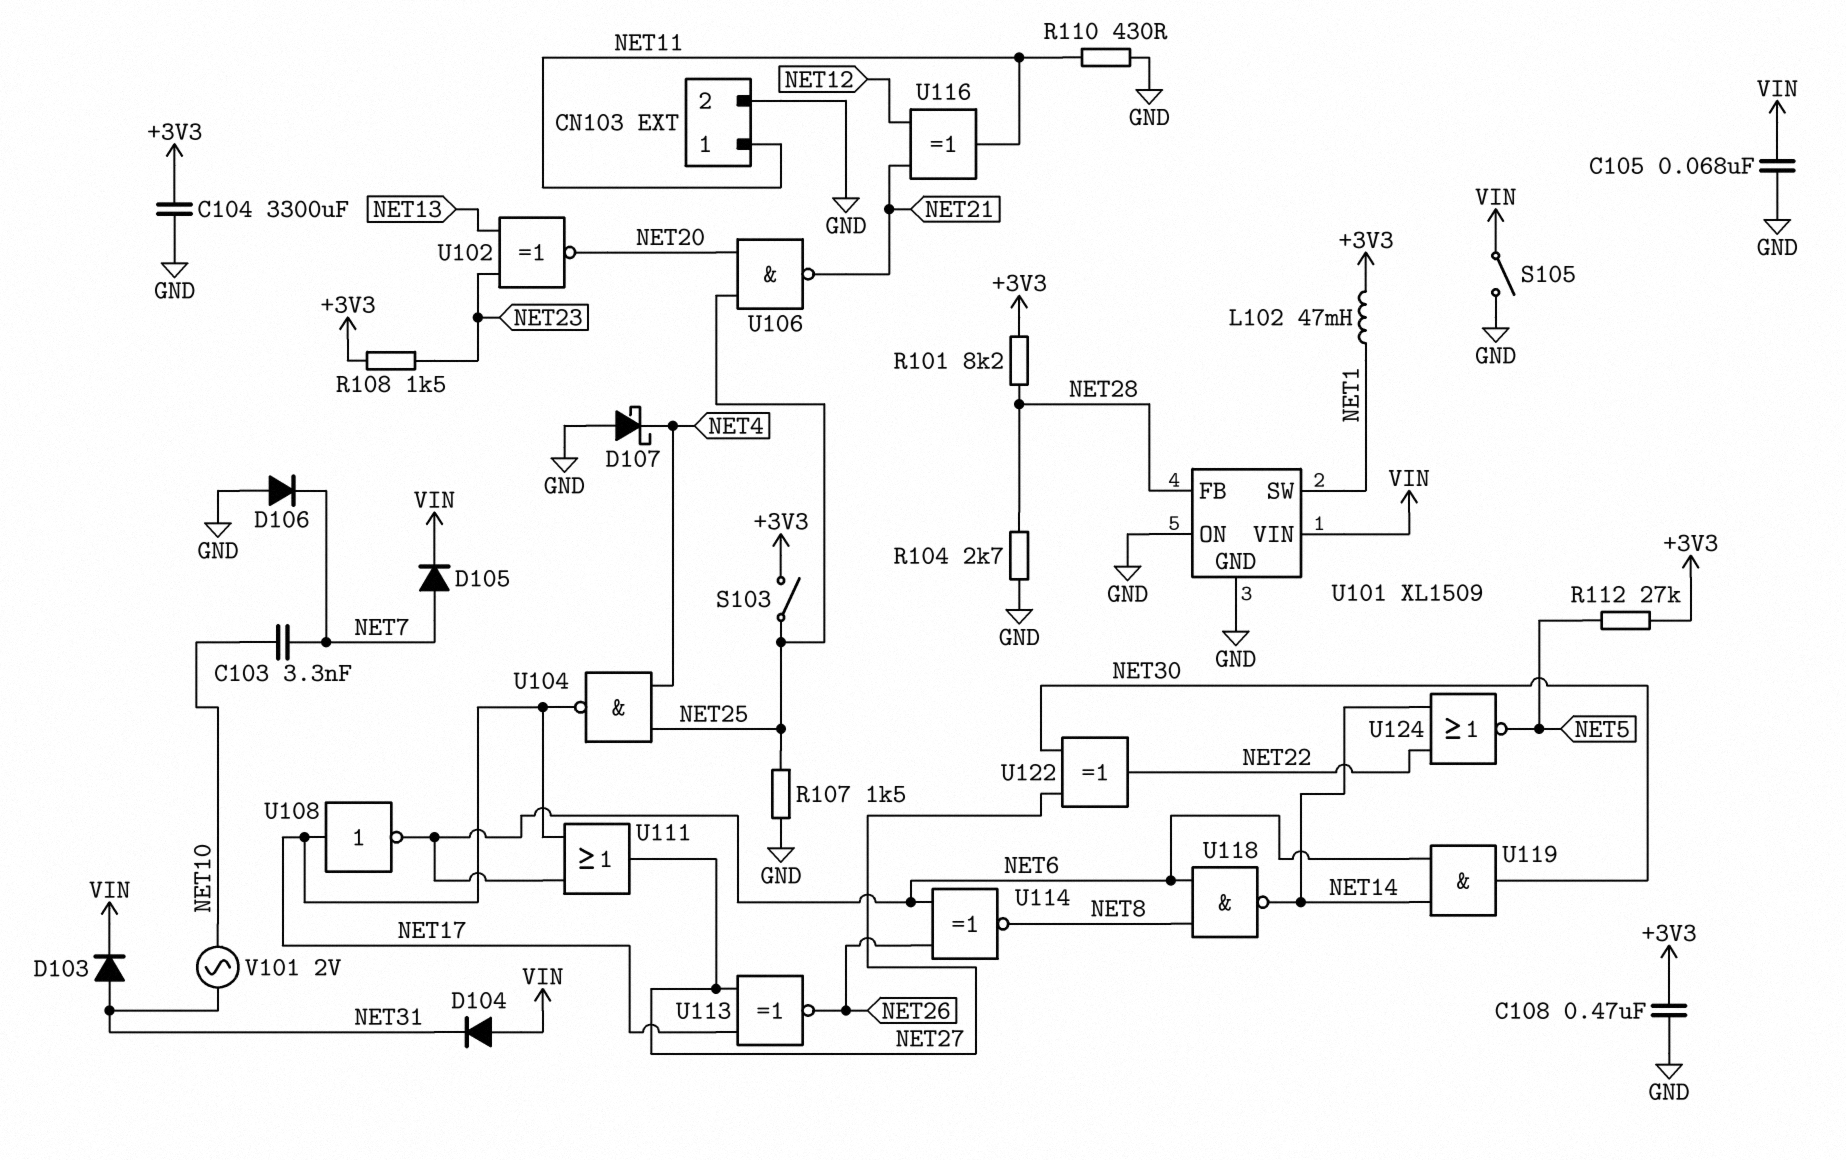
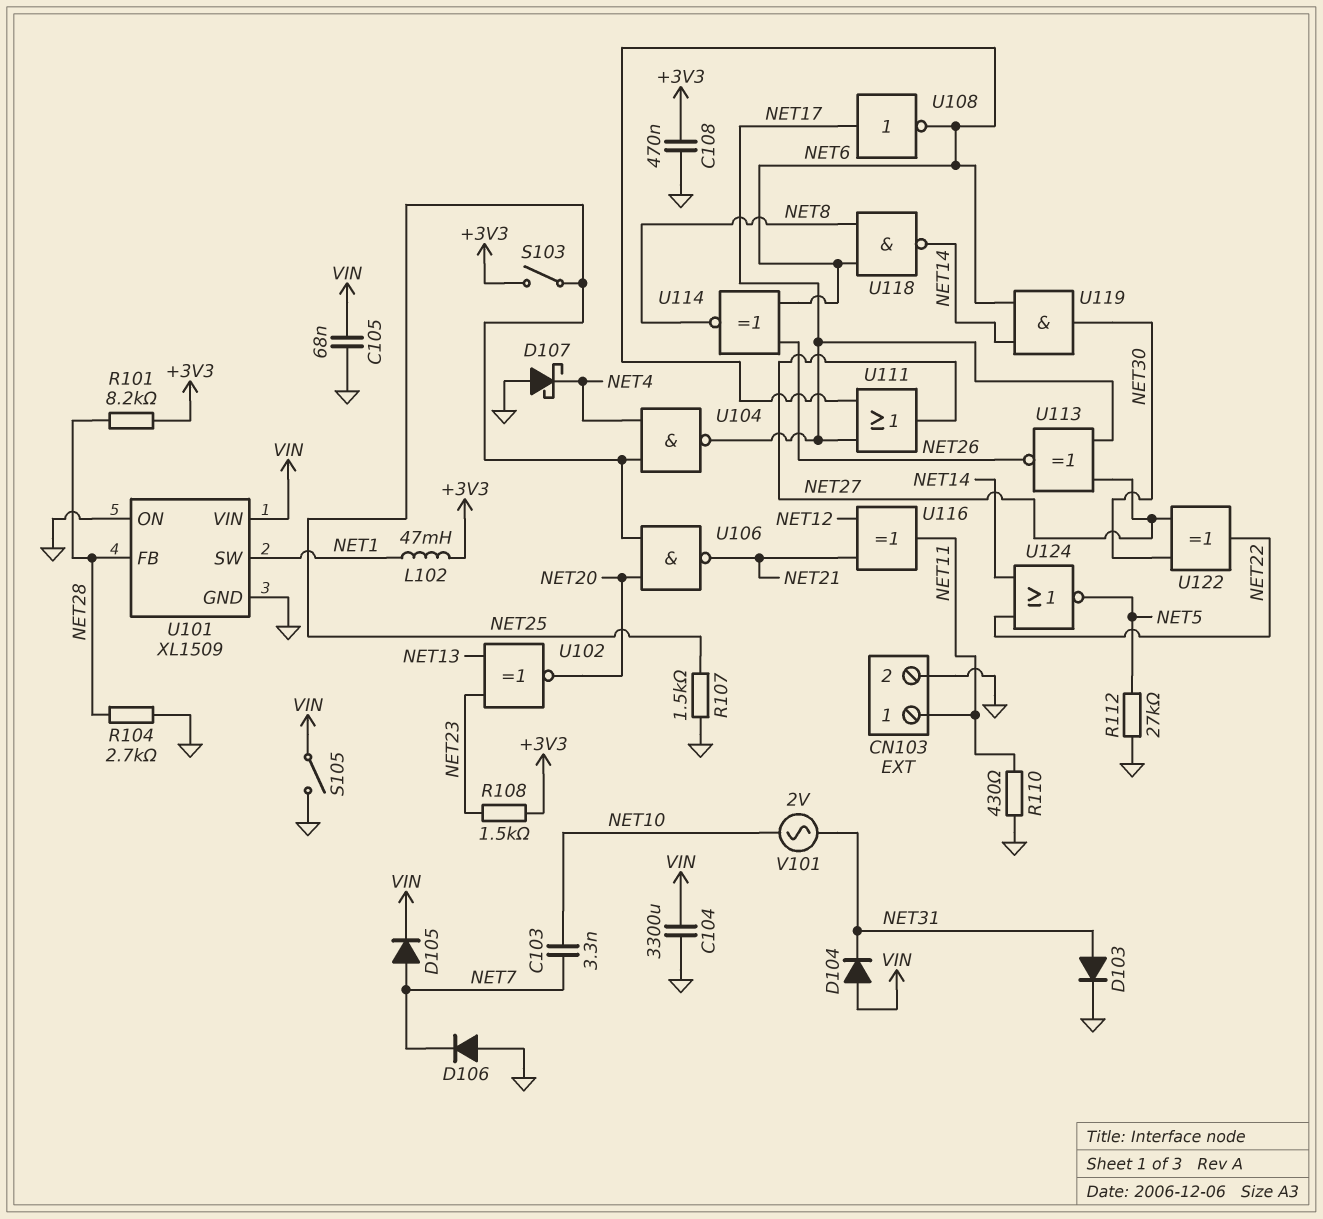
C104: 3300uF (+3V3, GND) -> 3300uF (GND, VIN)
D103: diode (A NET31, K VIN) -> diode (A NET31, K GND)
R112: 27k (+3V3, NET5) -> 27k (GND, NET5)

